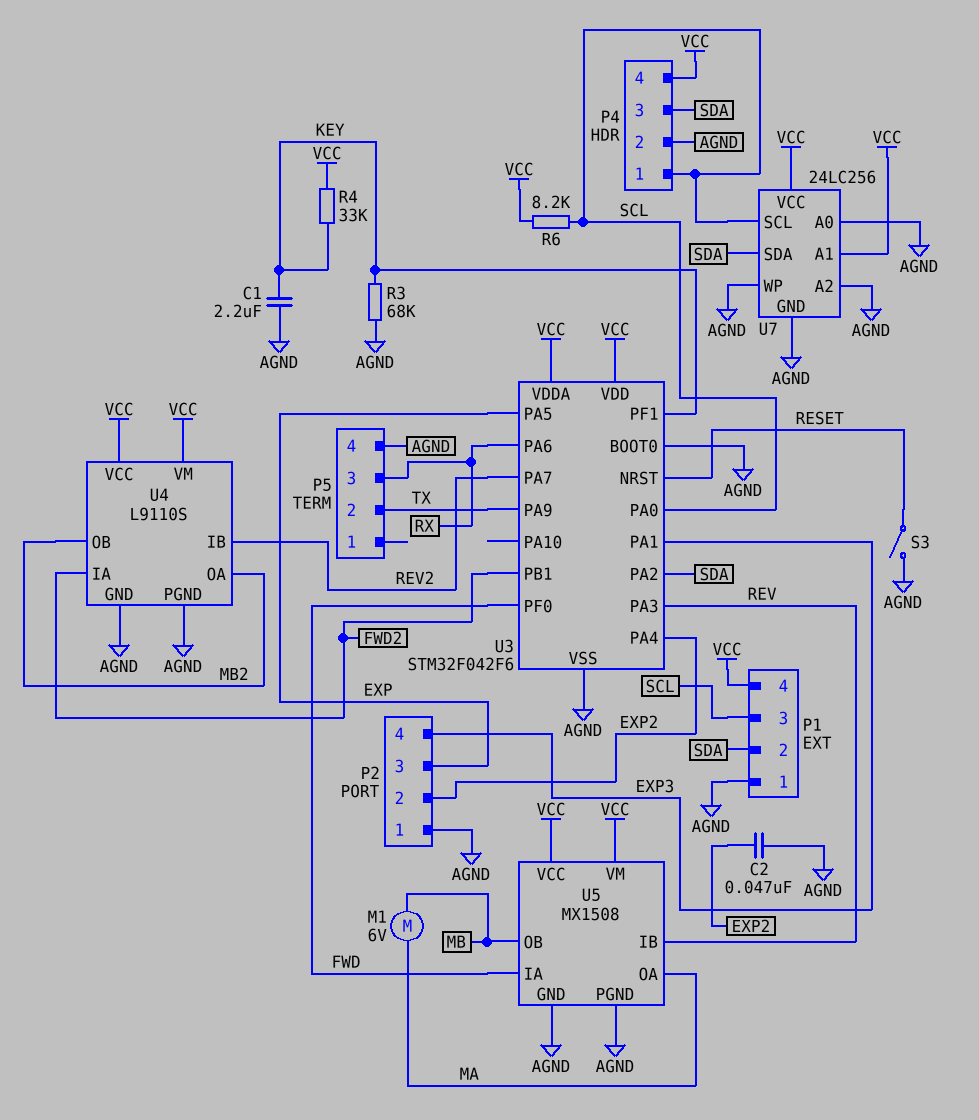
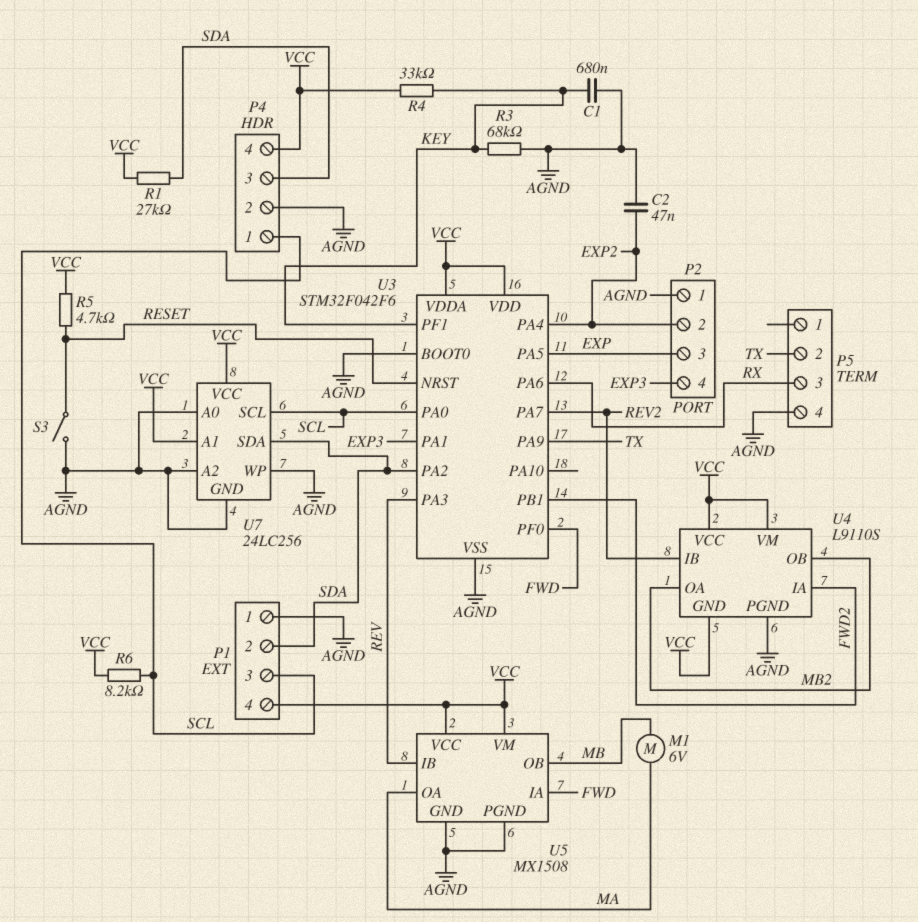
C1: 2.2uF (AGND, KEY) -> 680nF (AGND, KEY)
R1: none -> 27k (SDA, VCC)
R5: none -> 4.7k (RESET, VCC)
U4 pin GND: AGND -> VCC

